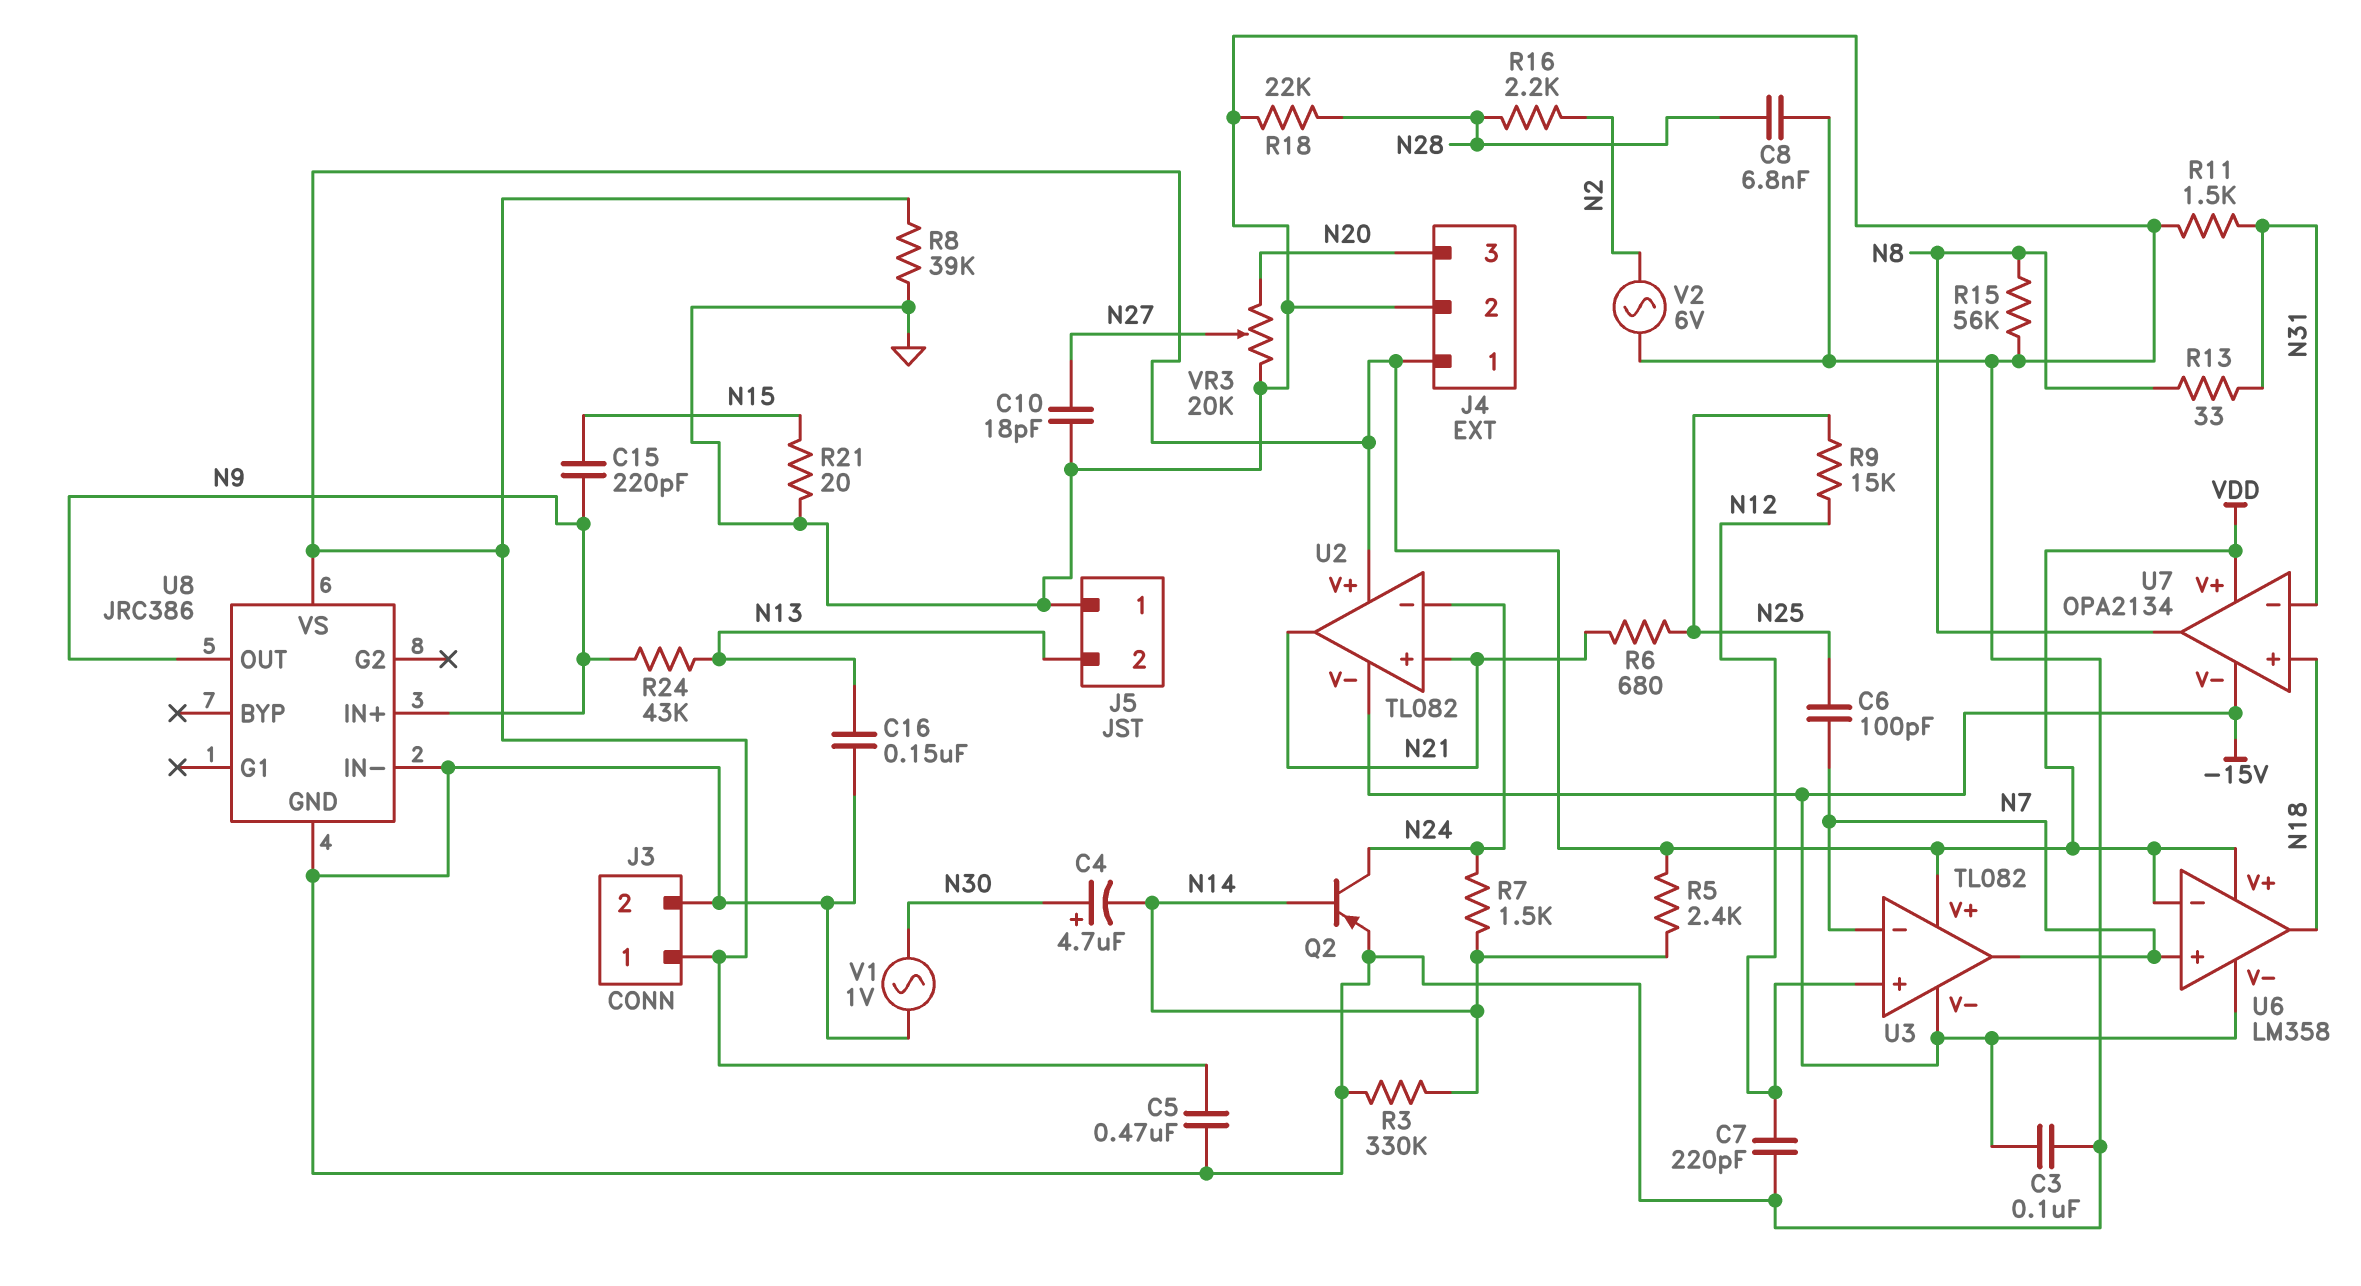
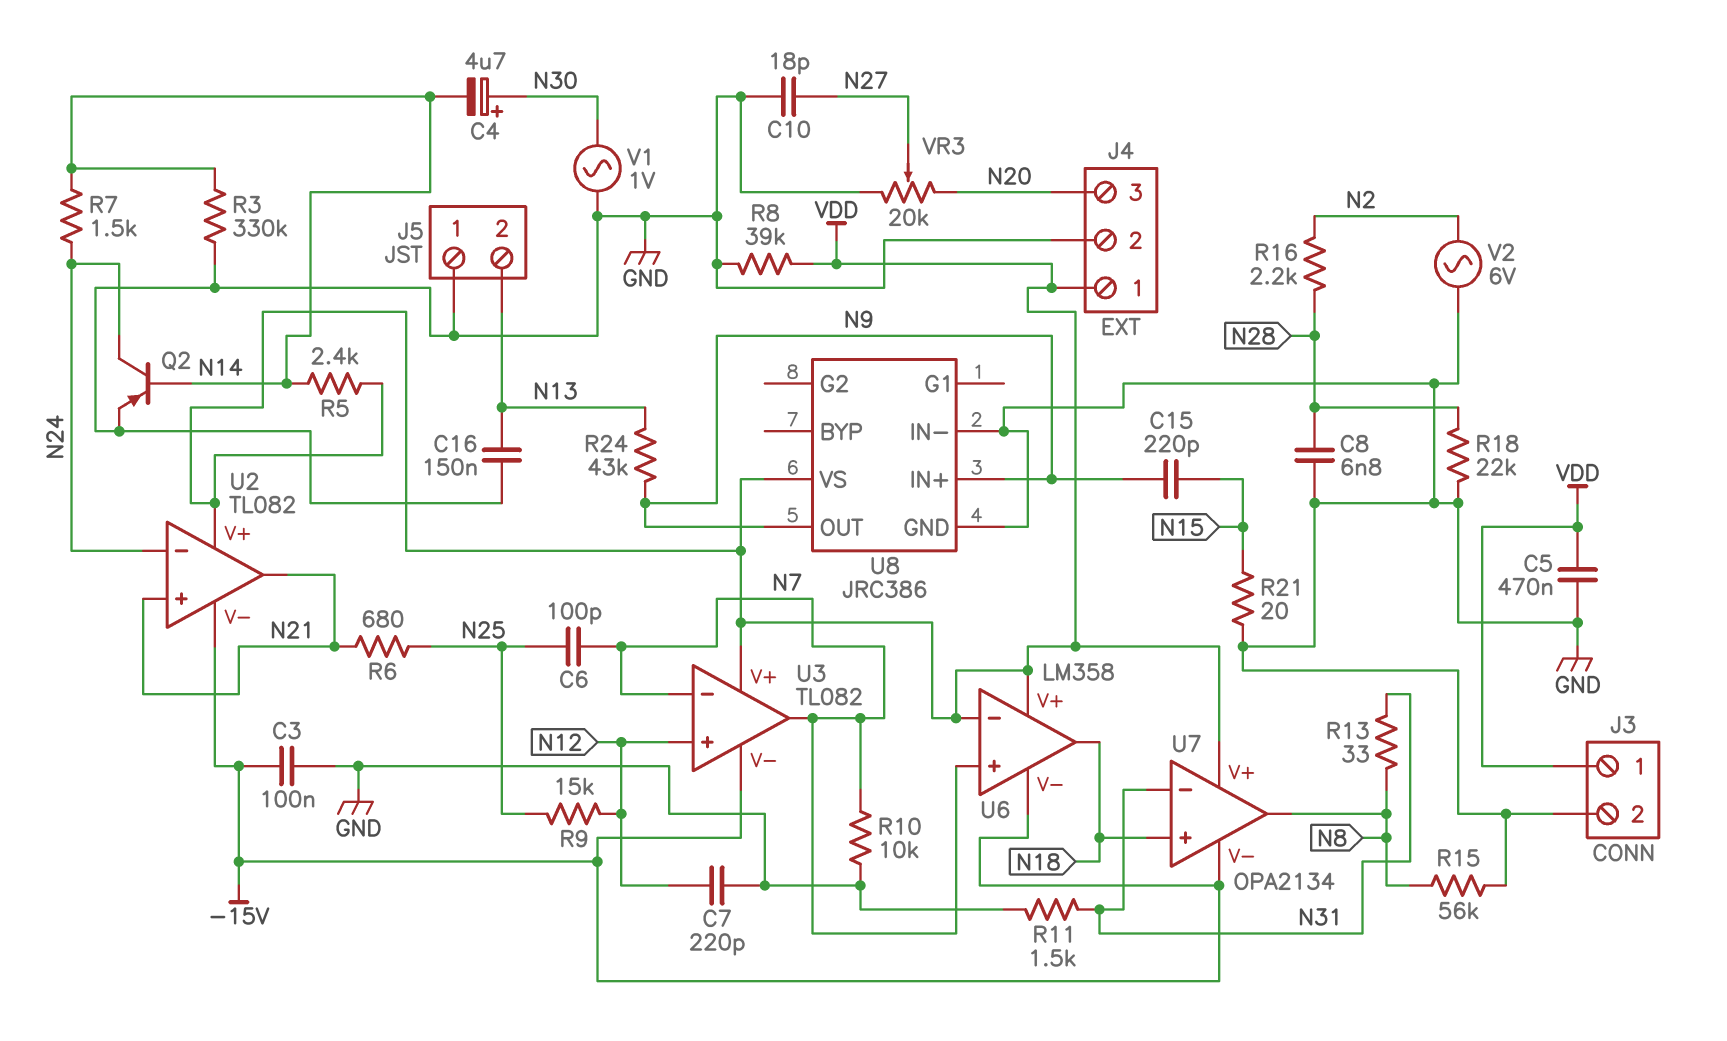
R10: none -> 10k (GND, N7)

